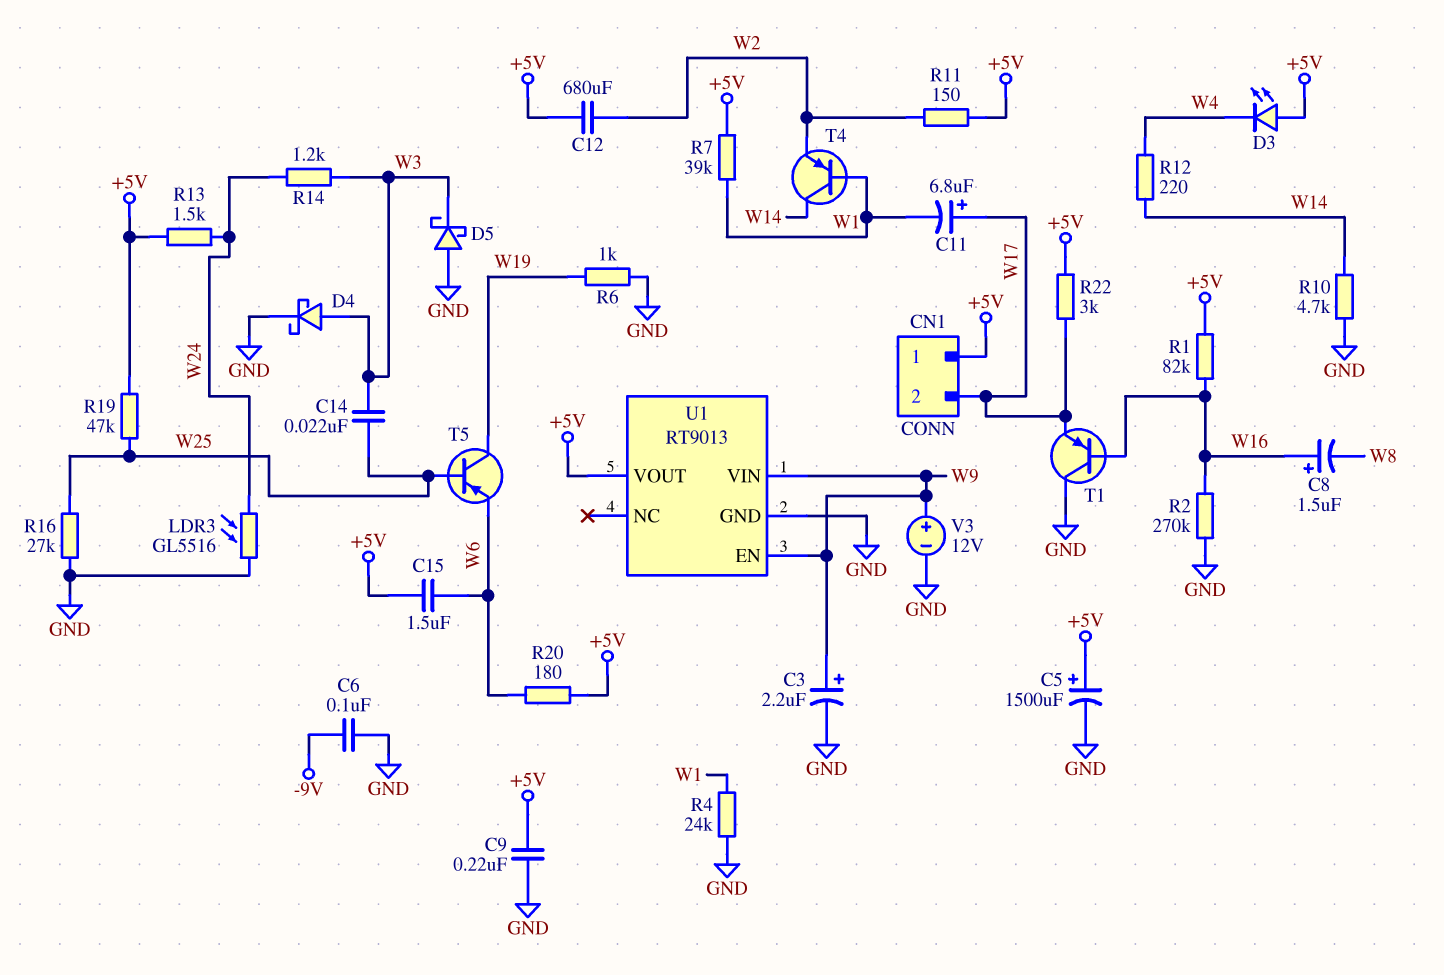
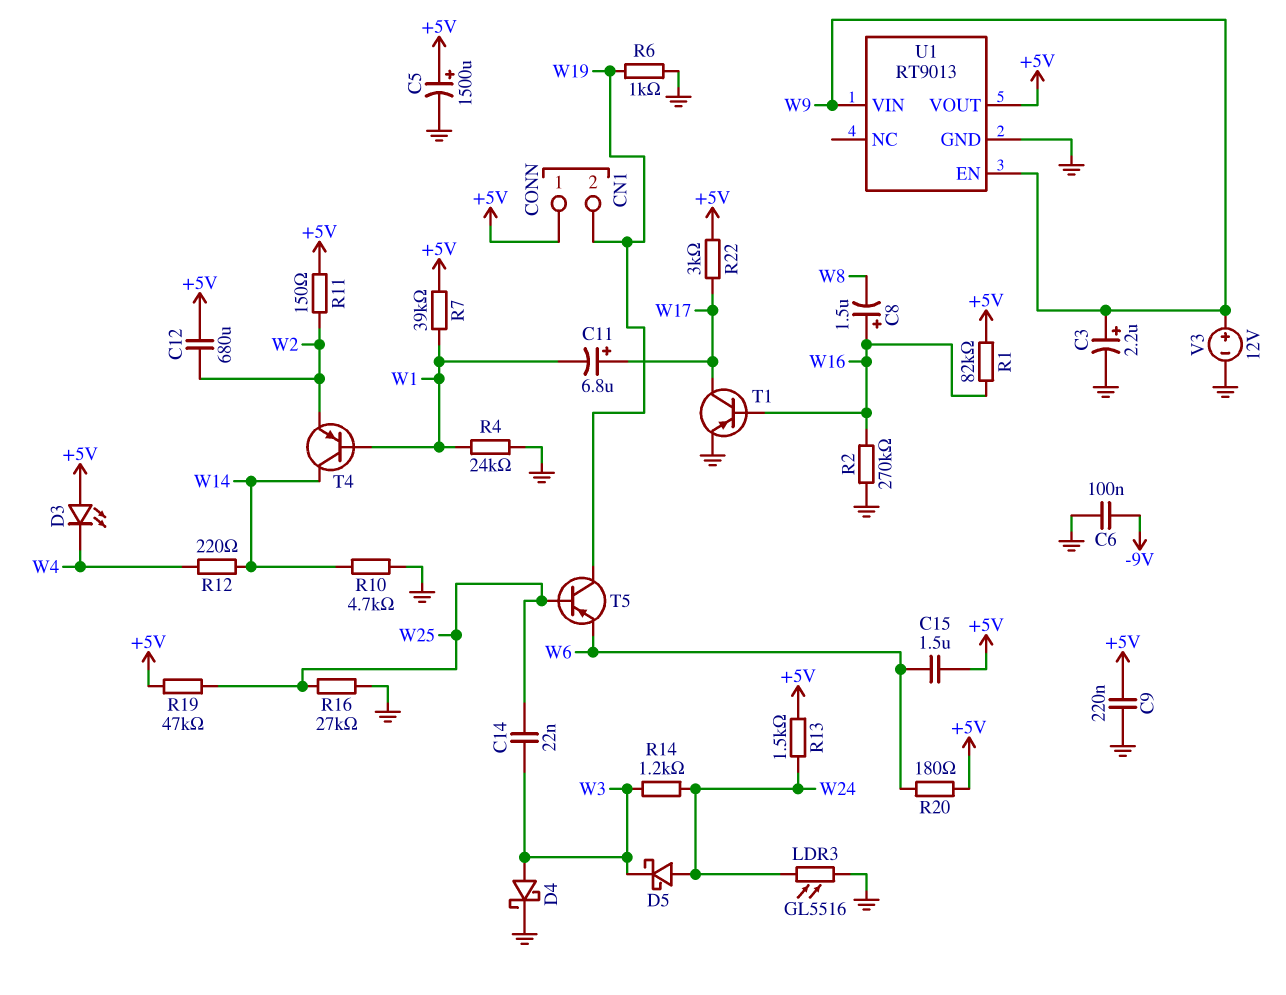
CN1 pin 2: W17 -> W19
D5: schottky (A GND, K W3) -> schottky (A W24, K W3)
T1: PNP (B W16, C GND, E W17) -> PNP (B W16, C W17, E GND)

